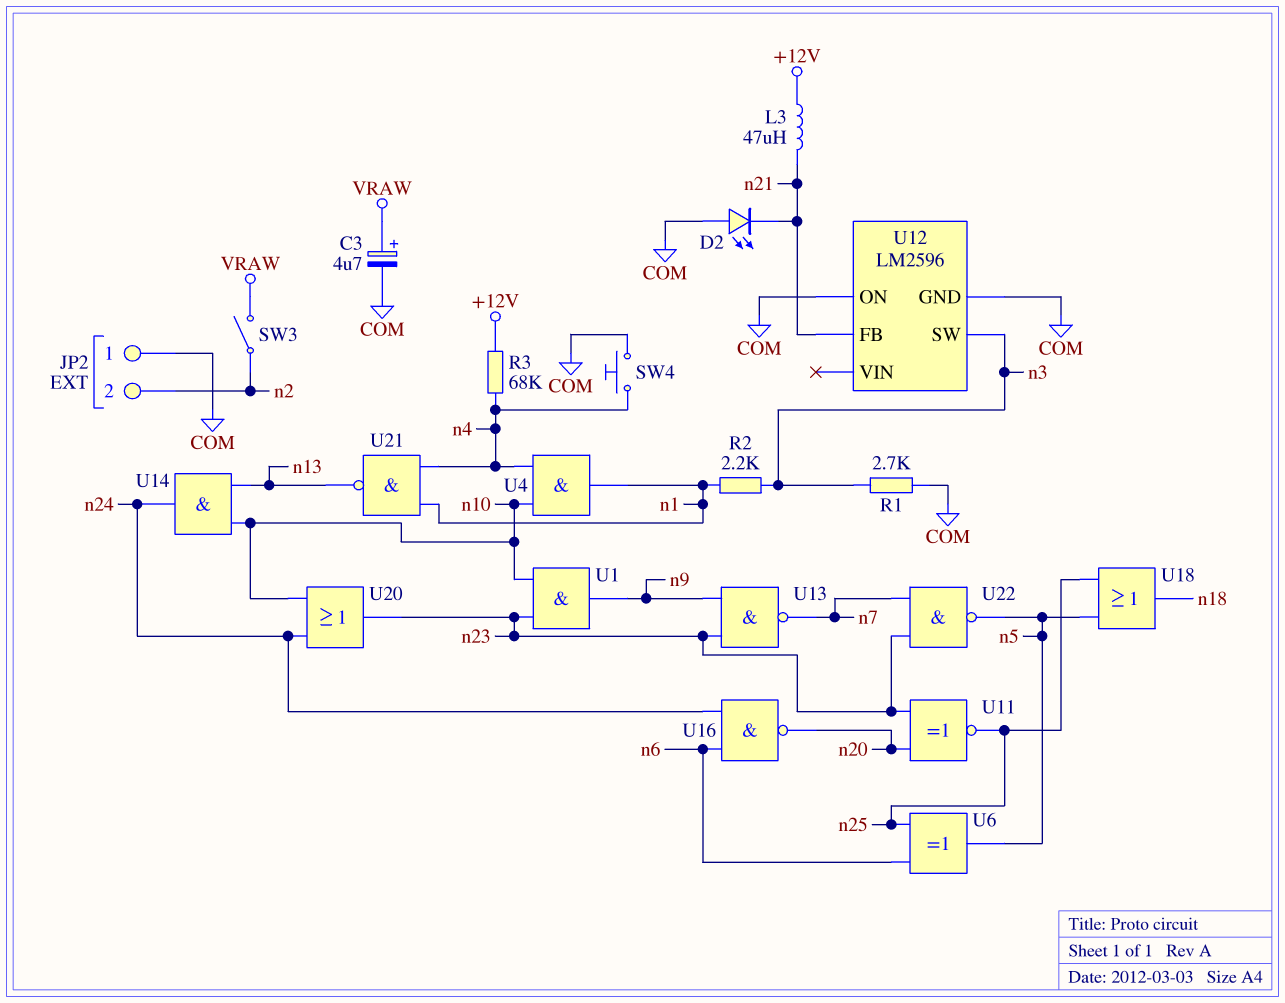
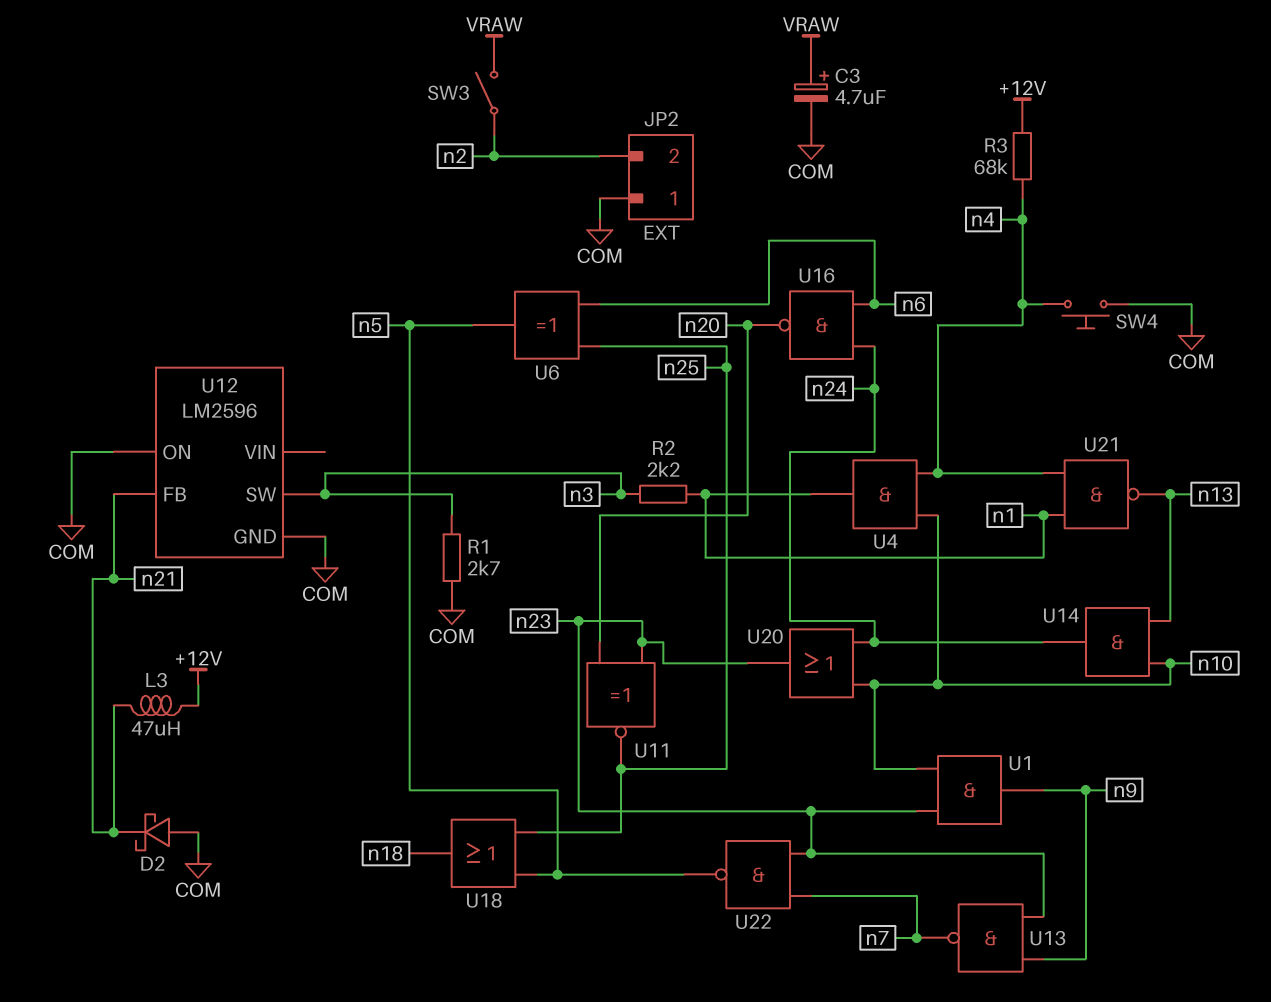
D2: LED (A COM, K n21) -> schottky (A COM, K n21)

